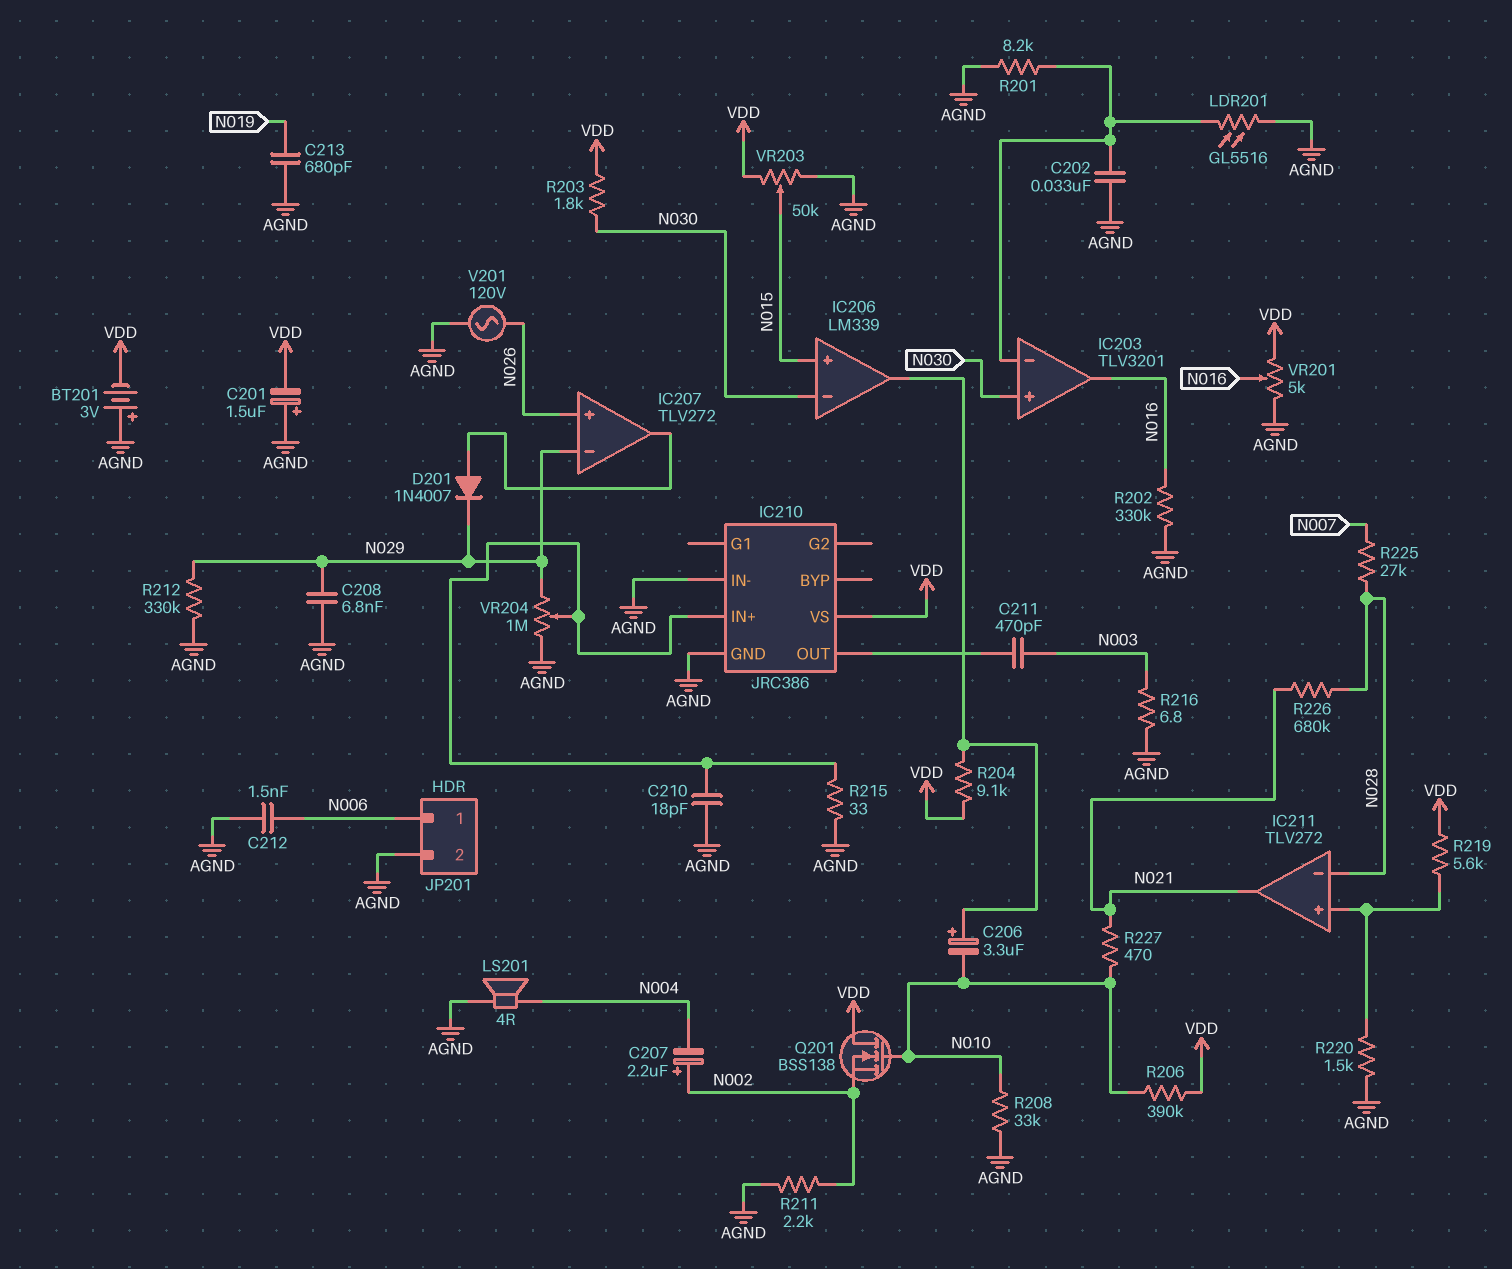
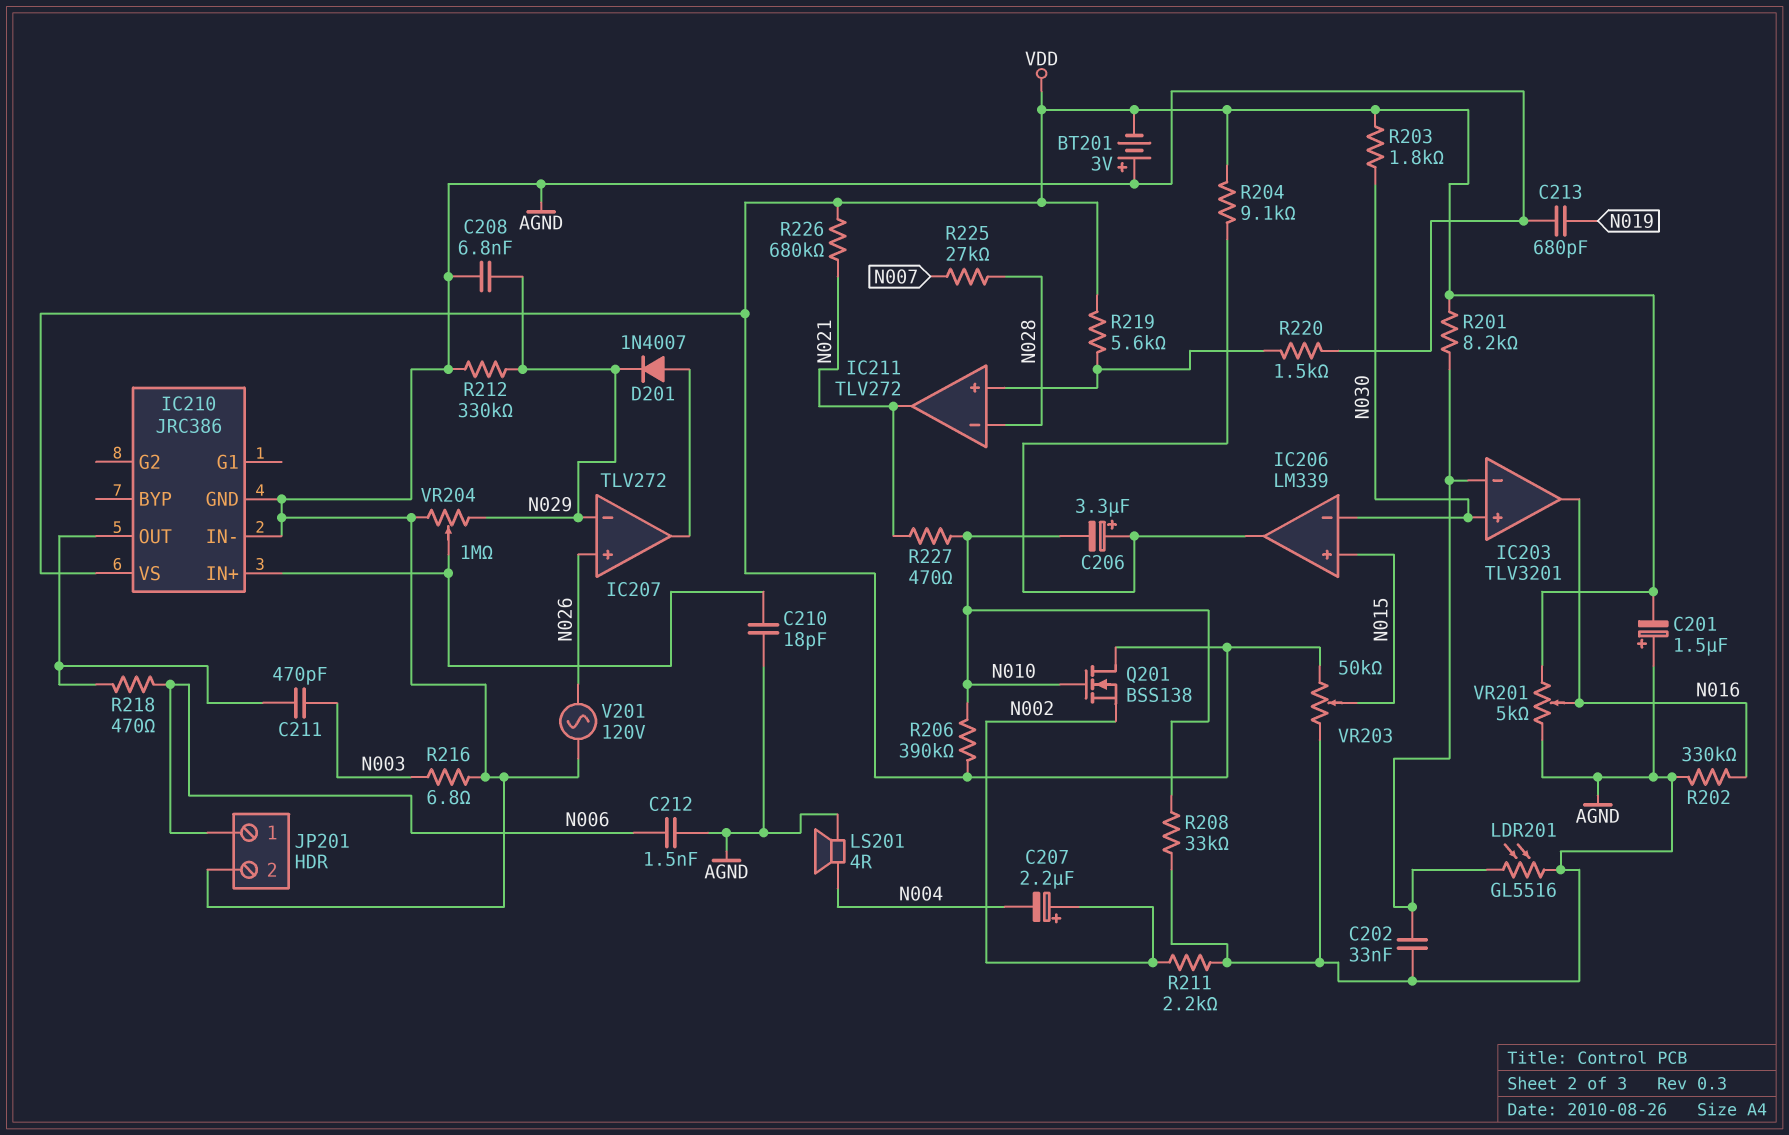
R201: 8.2k (AGND, IC203/in-) -> 8.2k (IC203/in-, VDD)
R215: 33 (AGND, IC210/IN+) -> none
R218: none -> 470 (IC210/OUT, N006)
R226: 680k (N021, N028) -> 680k (N021, VDD)

